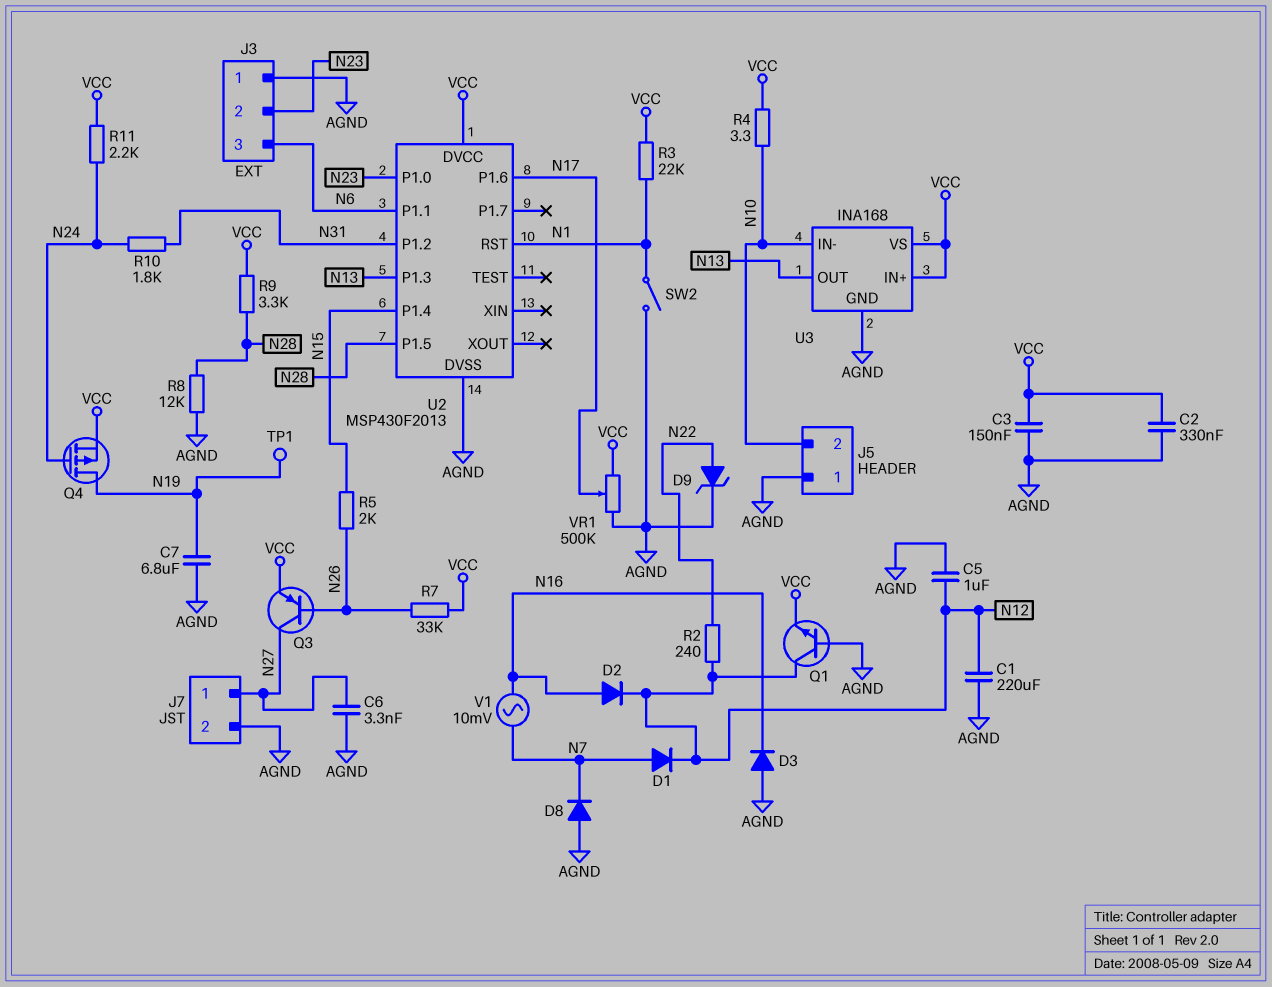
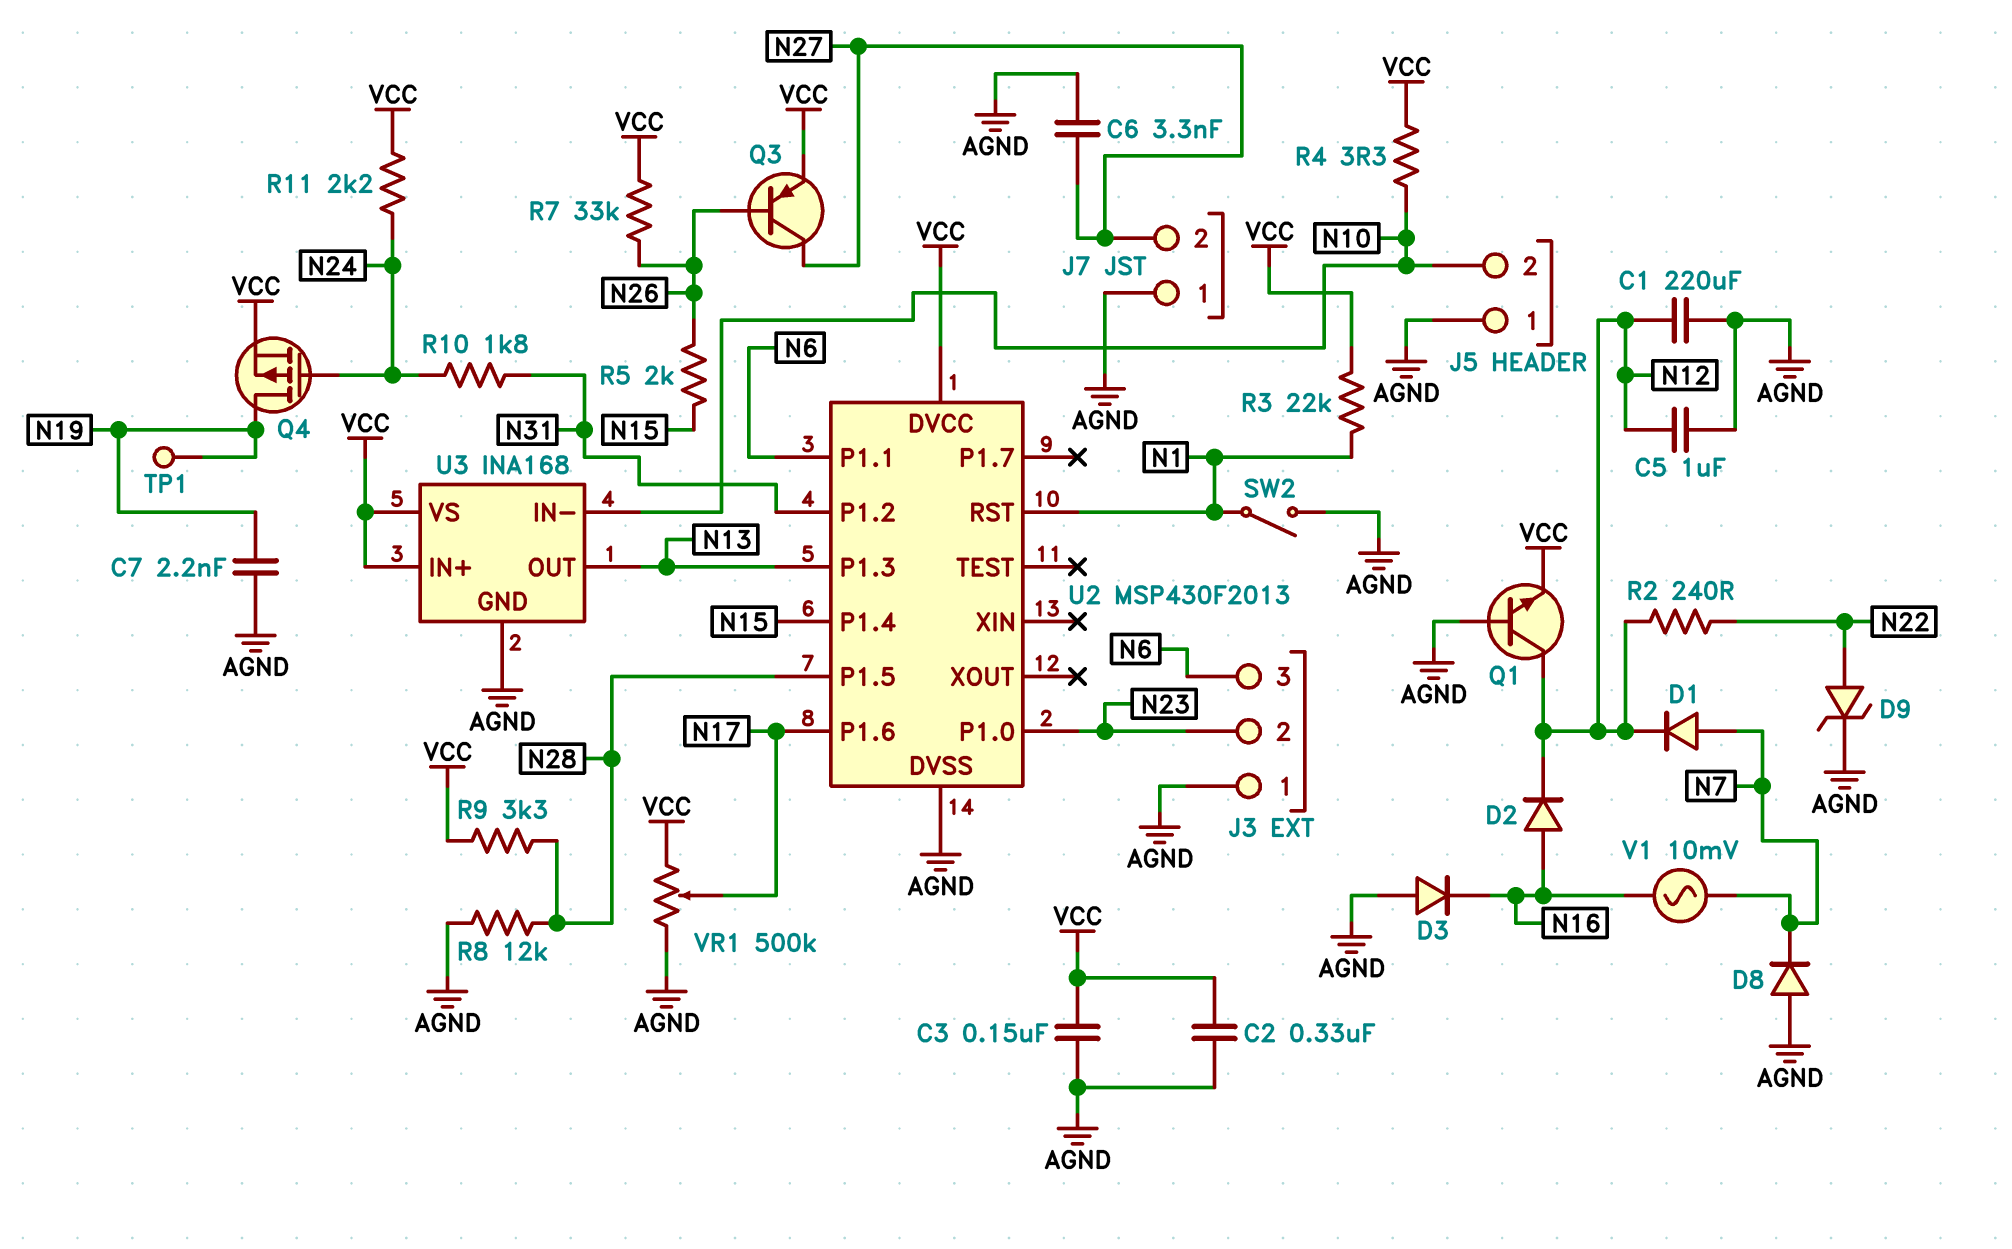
C7: 6.8uF (AGND, N19) -> 2.2nF (AGND, N19)
J7 pin 1: N27 -> AGND
J7 pin 2: AGND -> N27

